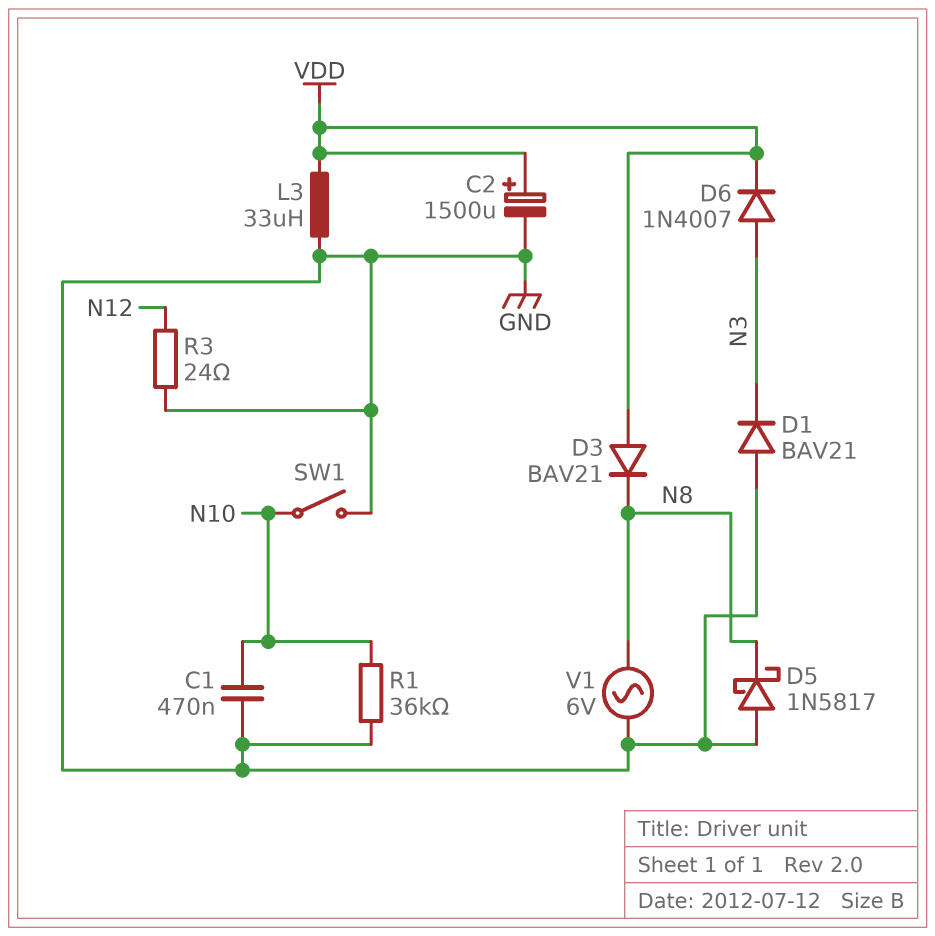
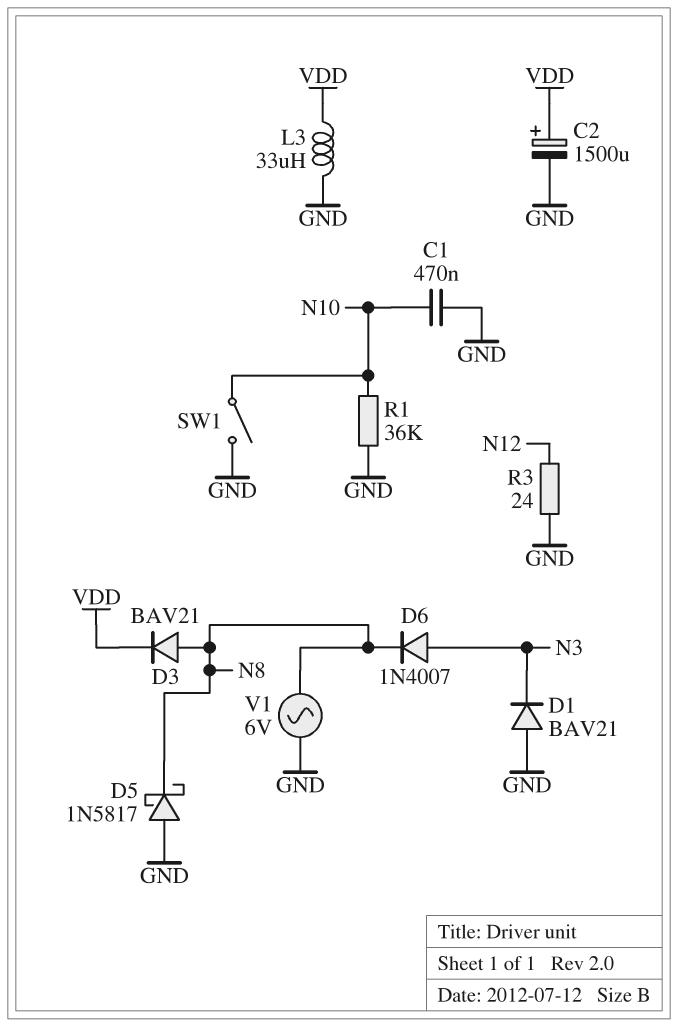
D3: diode BAV21 (A VDD, K N8) -> diode BAV21 (A N8, K VDD)
D6: diode 1N4007 (A N3, K VDD) -> diode 1N4007 (A N3, K N8)

